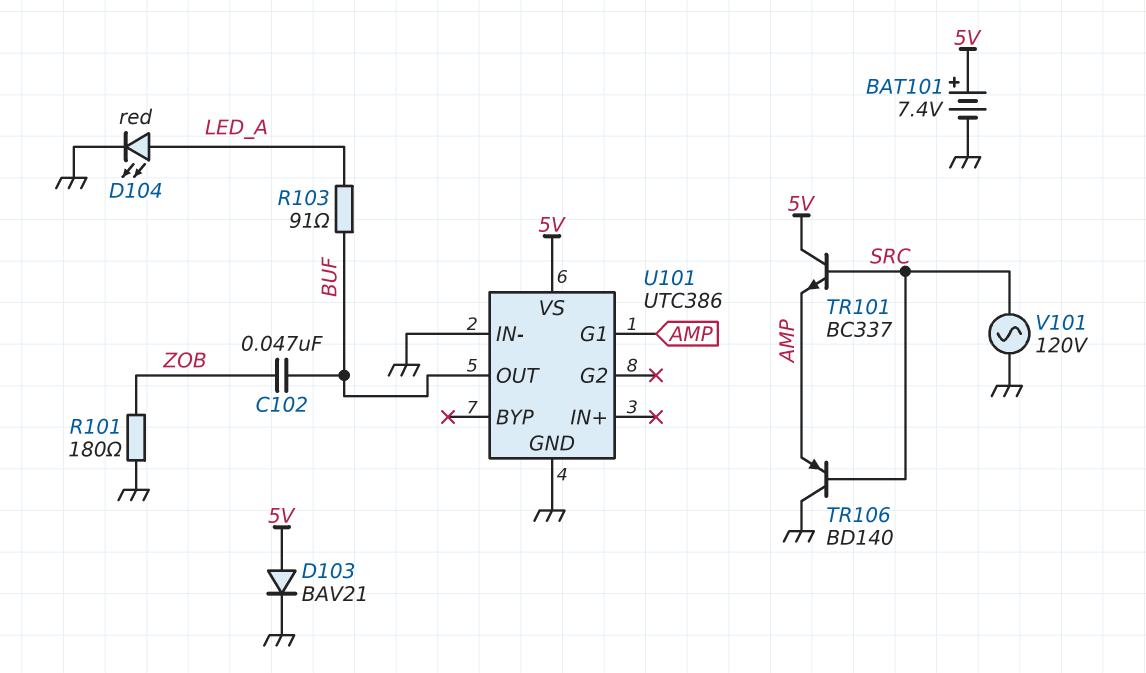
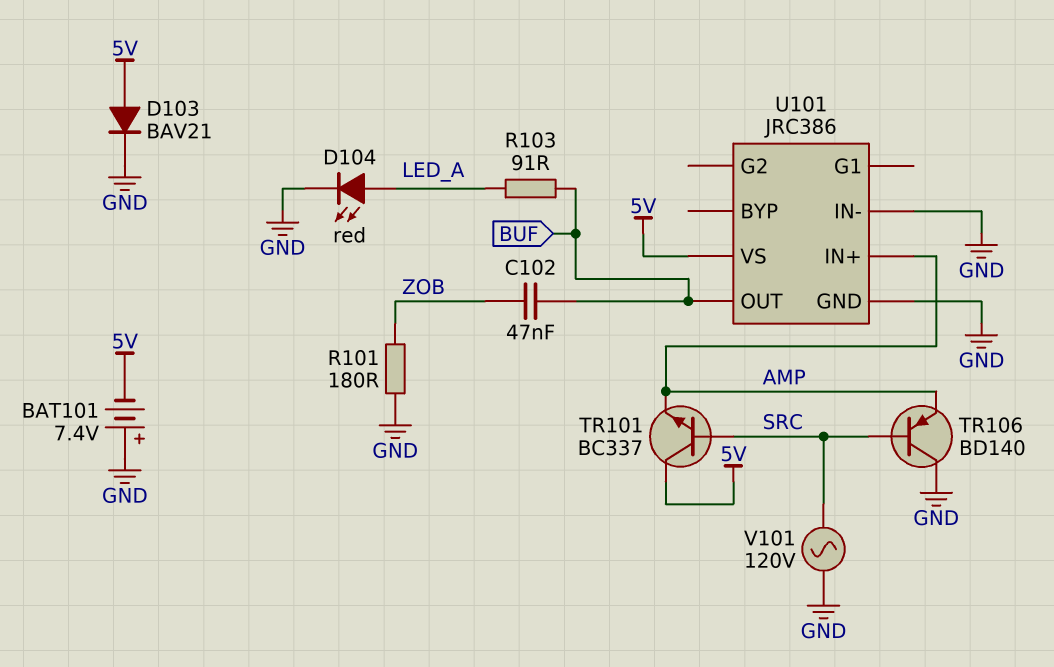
BAT101: 7.4V (plus 5V, minus GND) -> 7.4V (plus GND, minus 5V)
U101: UTC386 -> JRC386
U101 pin G1: AMP -> none
U101 pin IN+: none -> AMP

